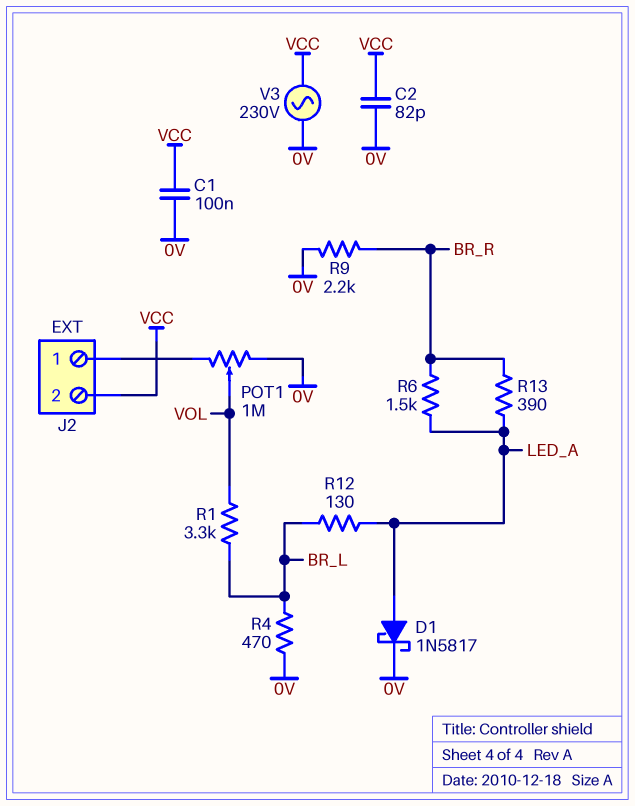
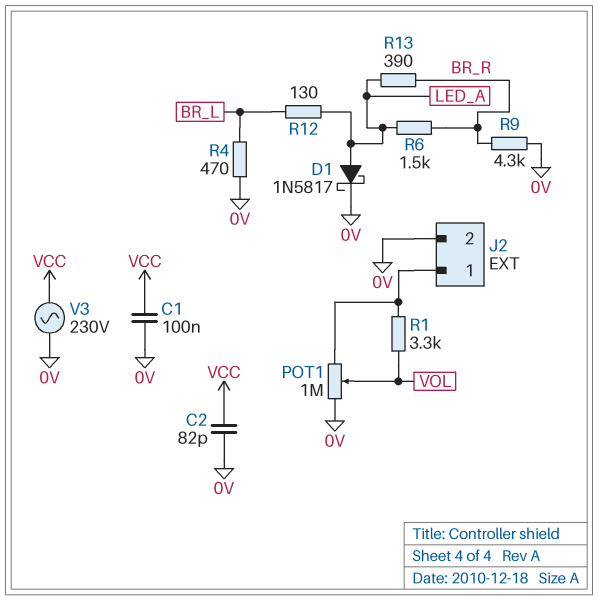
J2 pin 2: VCC -> 0V
R1: 3.3k (BR_L, VOL) -> 3.3k (J2/1, VOL)
R9: 2.2k (0V, BR_R) -> 4.3k (0V, BR_R)

